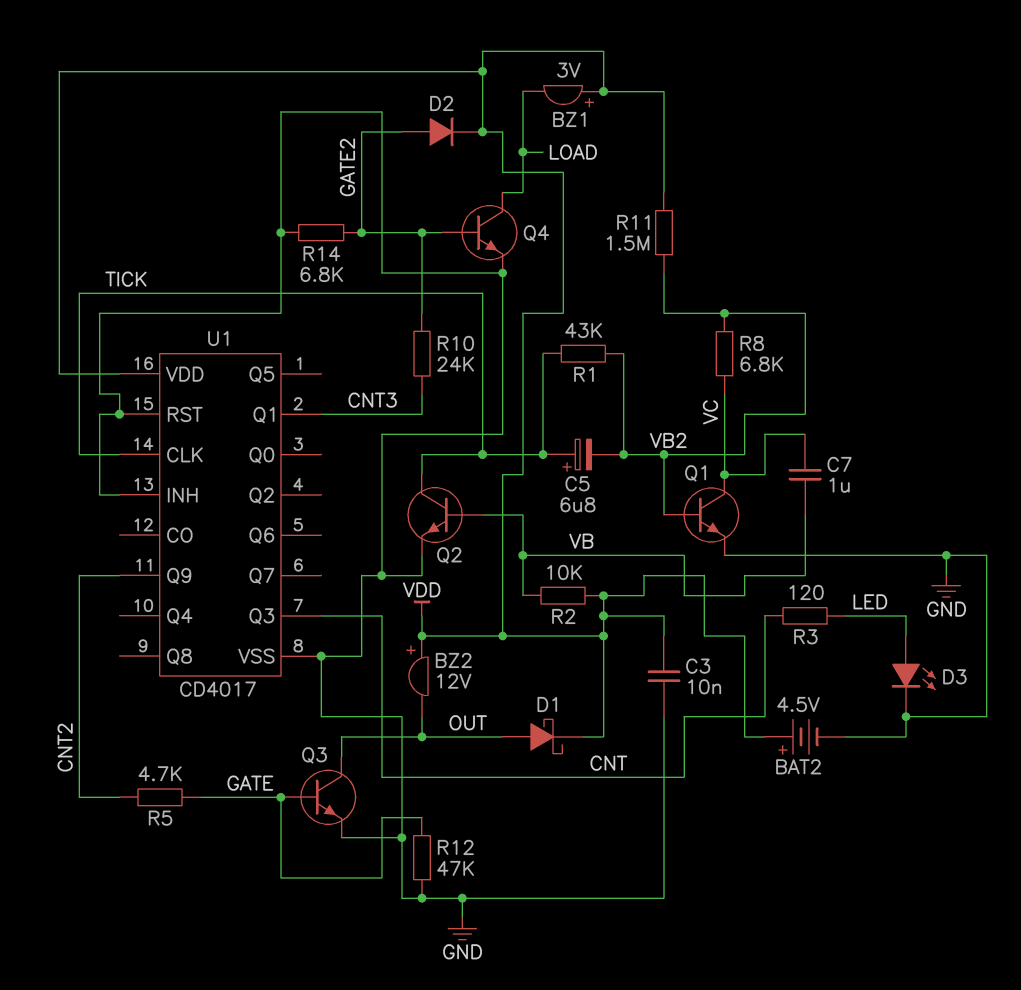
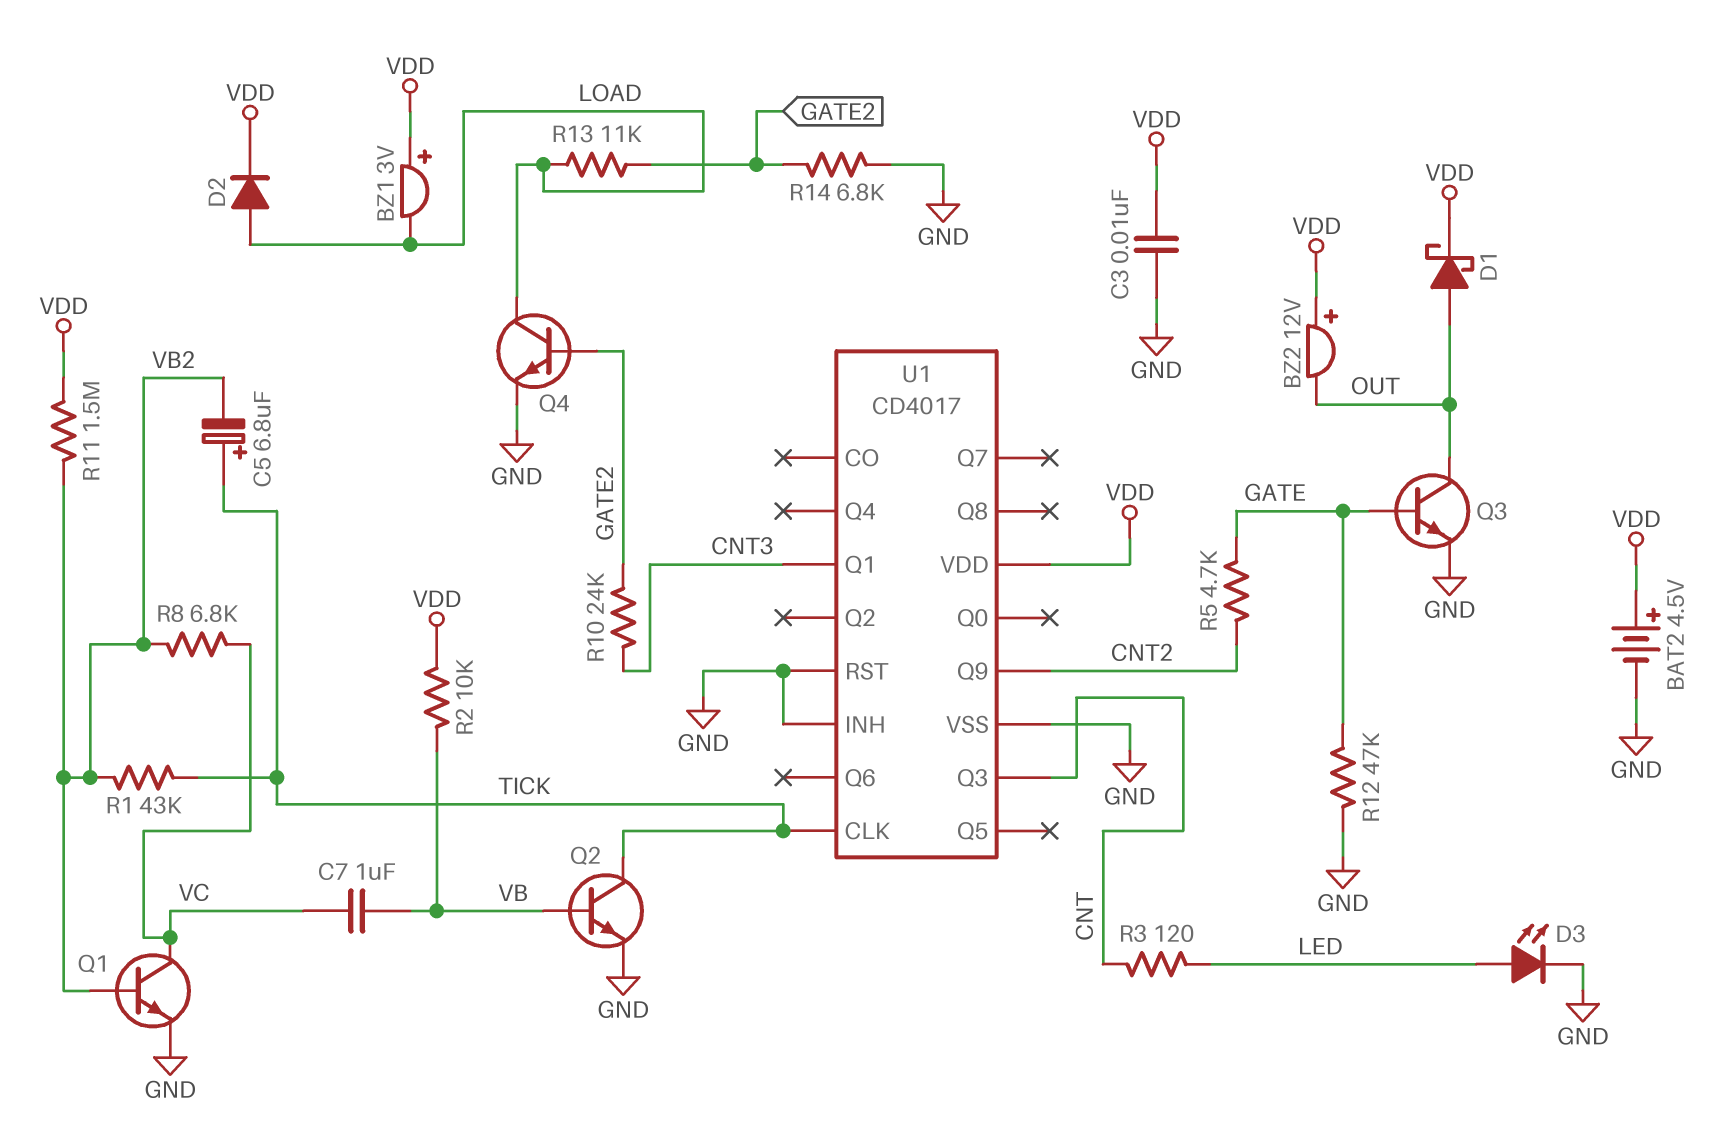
D2: diode (A GATE2, K VDD) -> diode (A LOAD, K VDD)
R13: none -> 11k (GATE2, LOAD)

